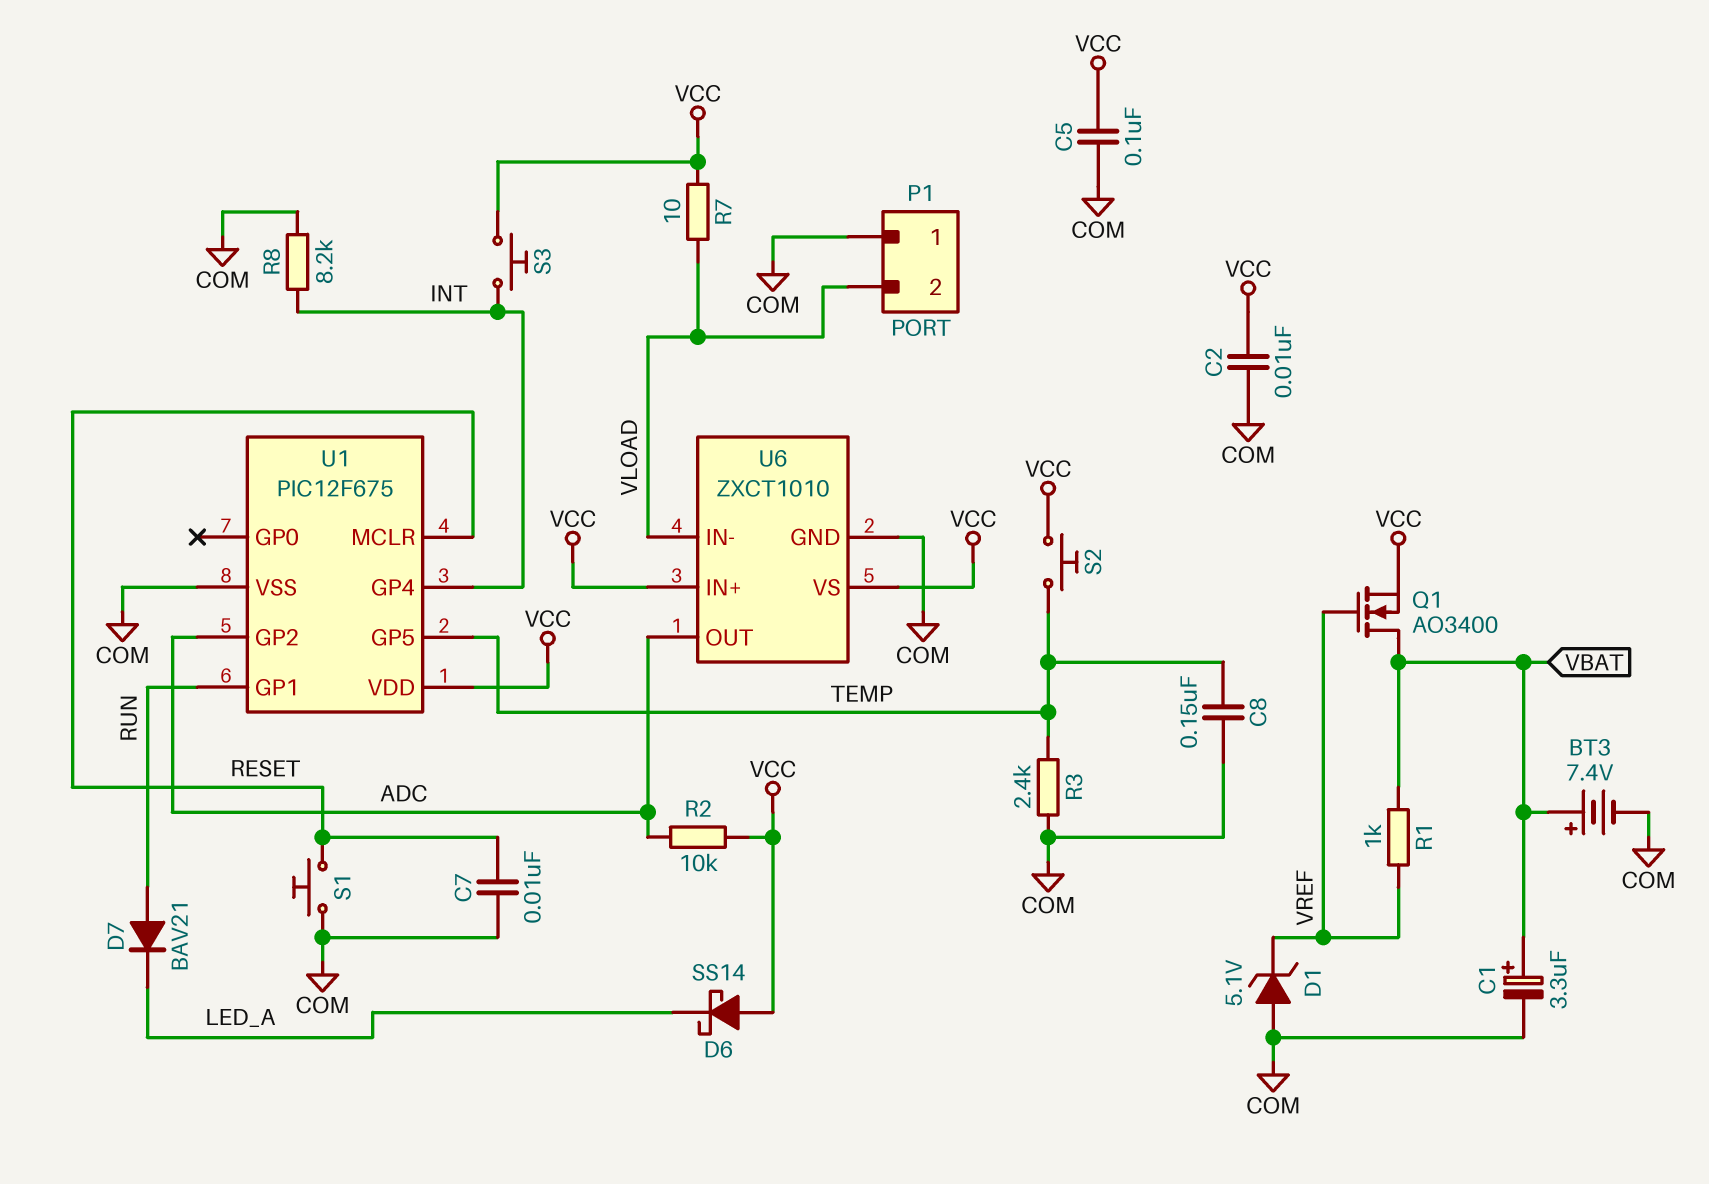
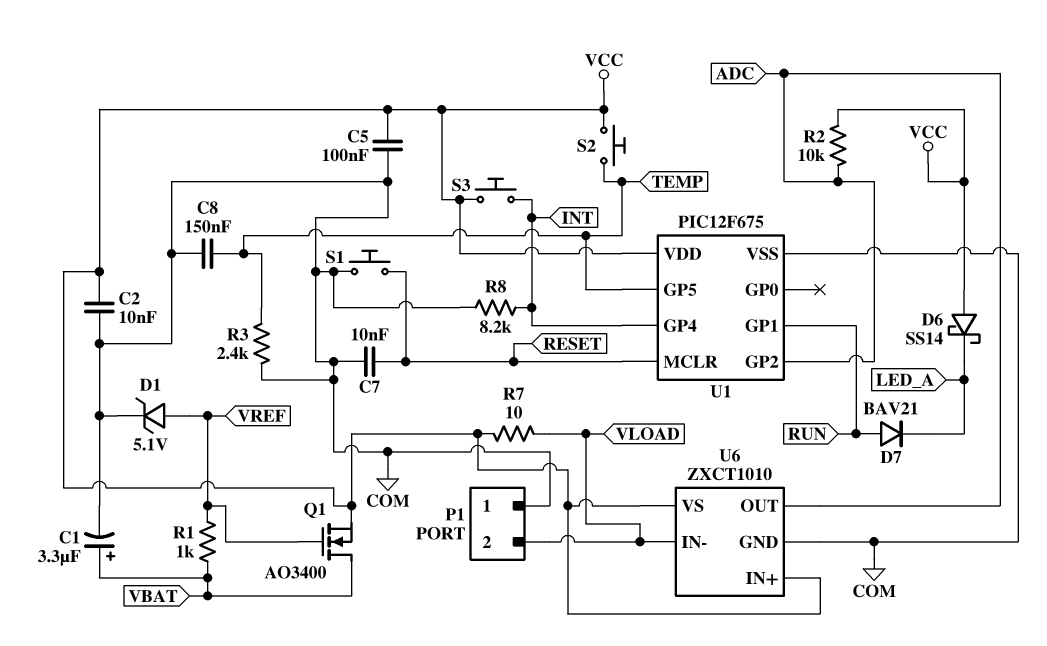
BT3: 7.4V (plus VBAT, minus COM) -> none
D1: zener 5.1V (A COM, K VREF) -> zener 5.1V (A VREF, K COM)

